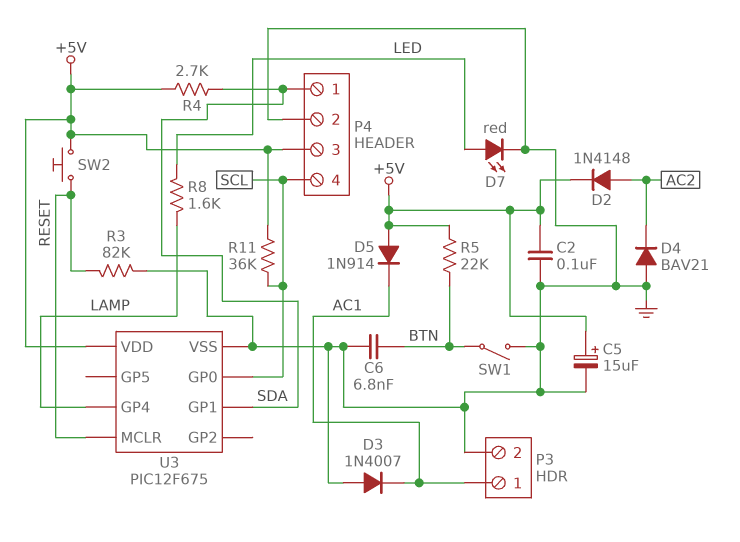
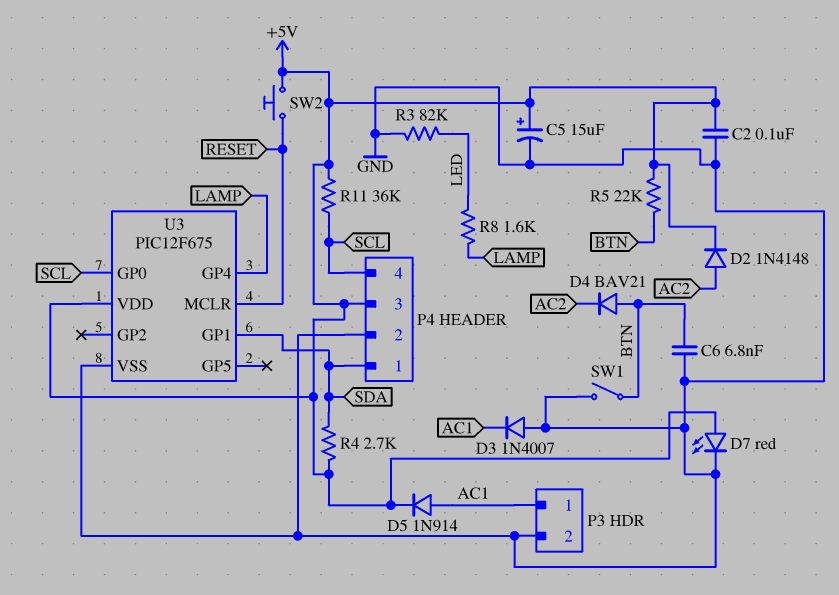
D4: diode BAV21 (A GND, K AC2) -> diode BAV21 (A BTN, K AC2)
D5: diode 1N914 (A +5V, K AC1) -> diode 1N914 (A AC1, K +5V)
D7: LED red (A LED, K GND) -> LED red (A +5V, K GND)
R3: 82k (GND, RESET) -> 82k (GND, LED)

